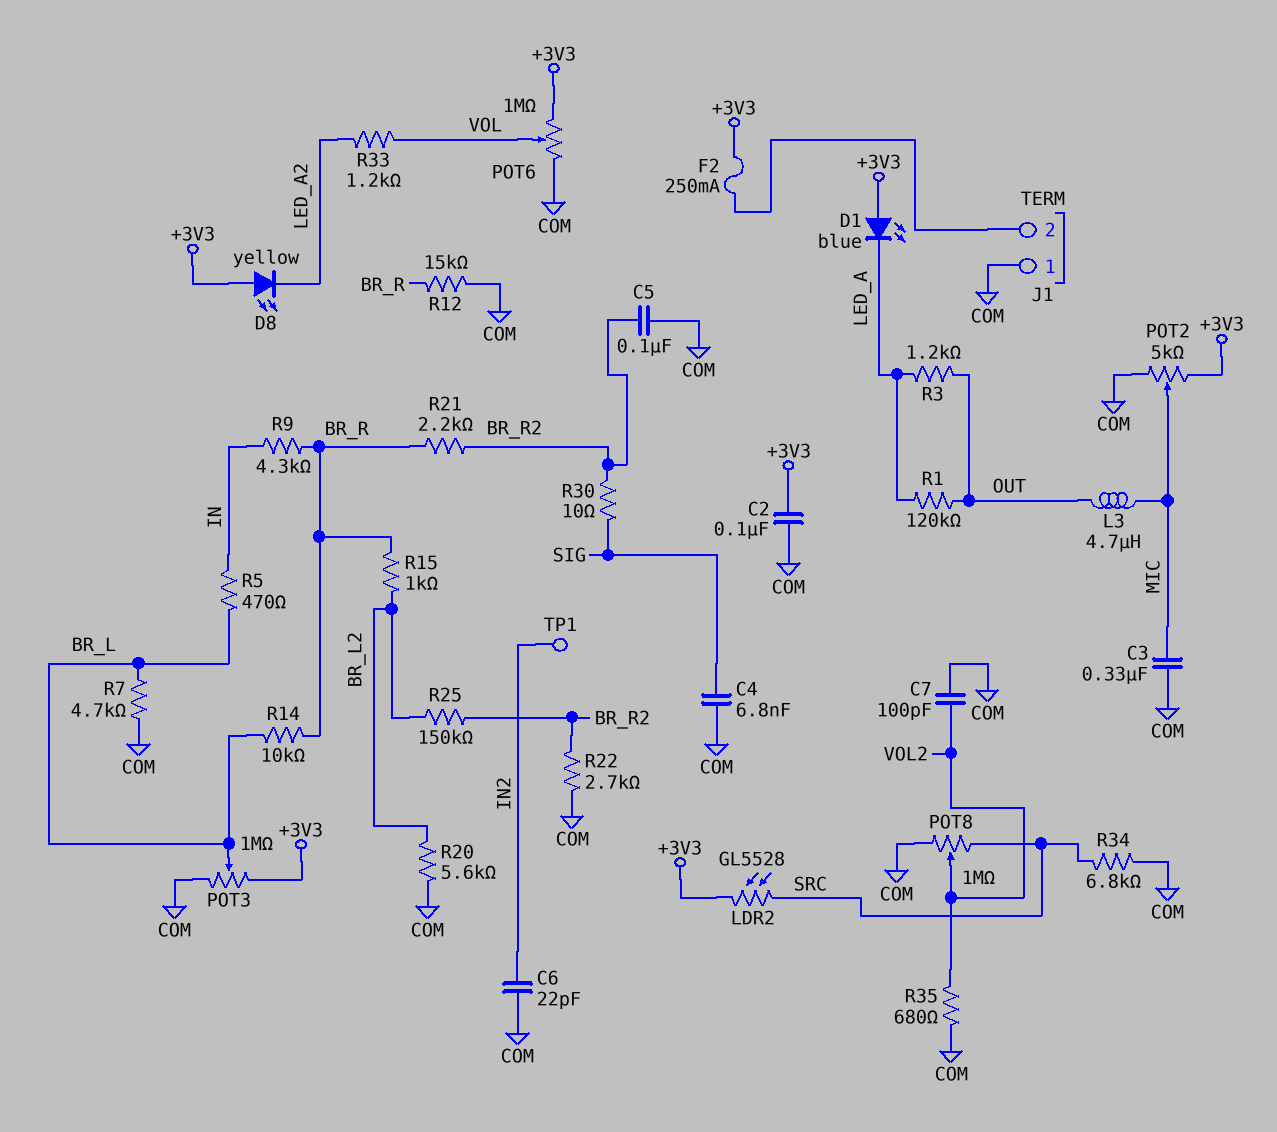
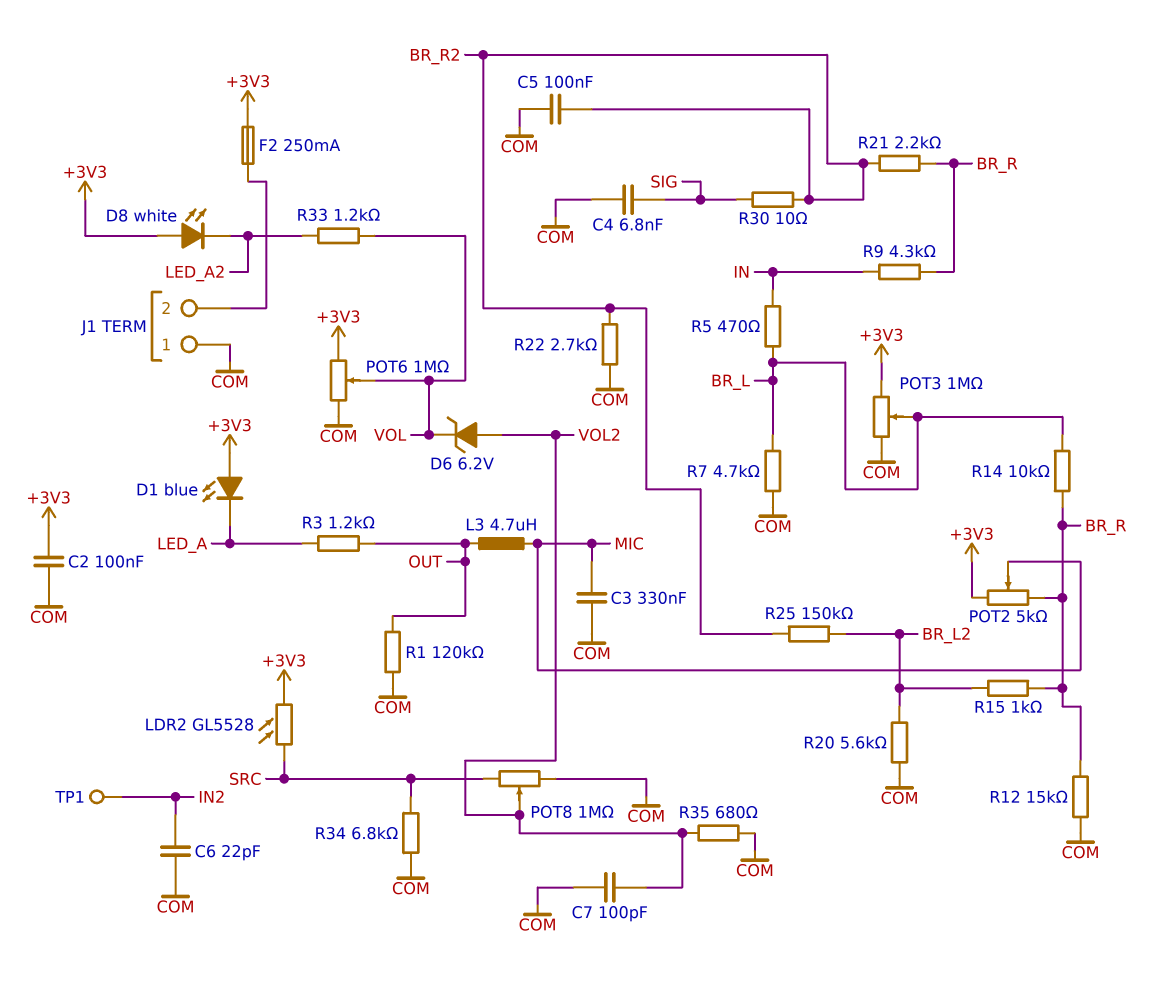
D6: none -> zener 6.2V (A VOL2, K VOL)
D8: LED yellow (A +3V3, K LED_A2) -> LED white (A +3V3, K LED_A2)
POT2: 5k (+3V3, COM, wiper MIC) -> 5k (+3V3, BR_R, wiper MIC)
R1: 120k (LED_A, OUT) -> 120k (COM, OUT)

